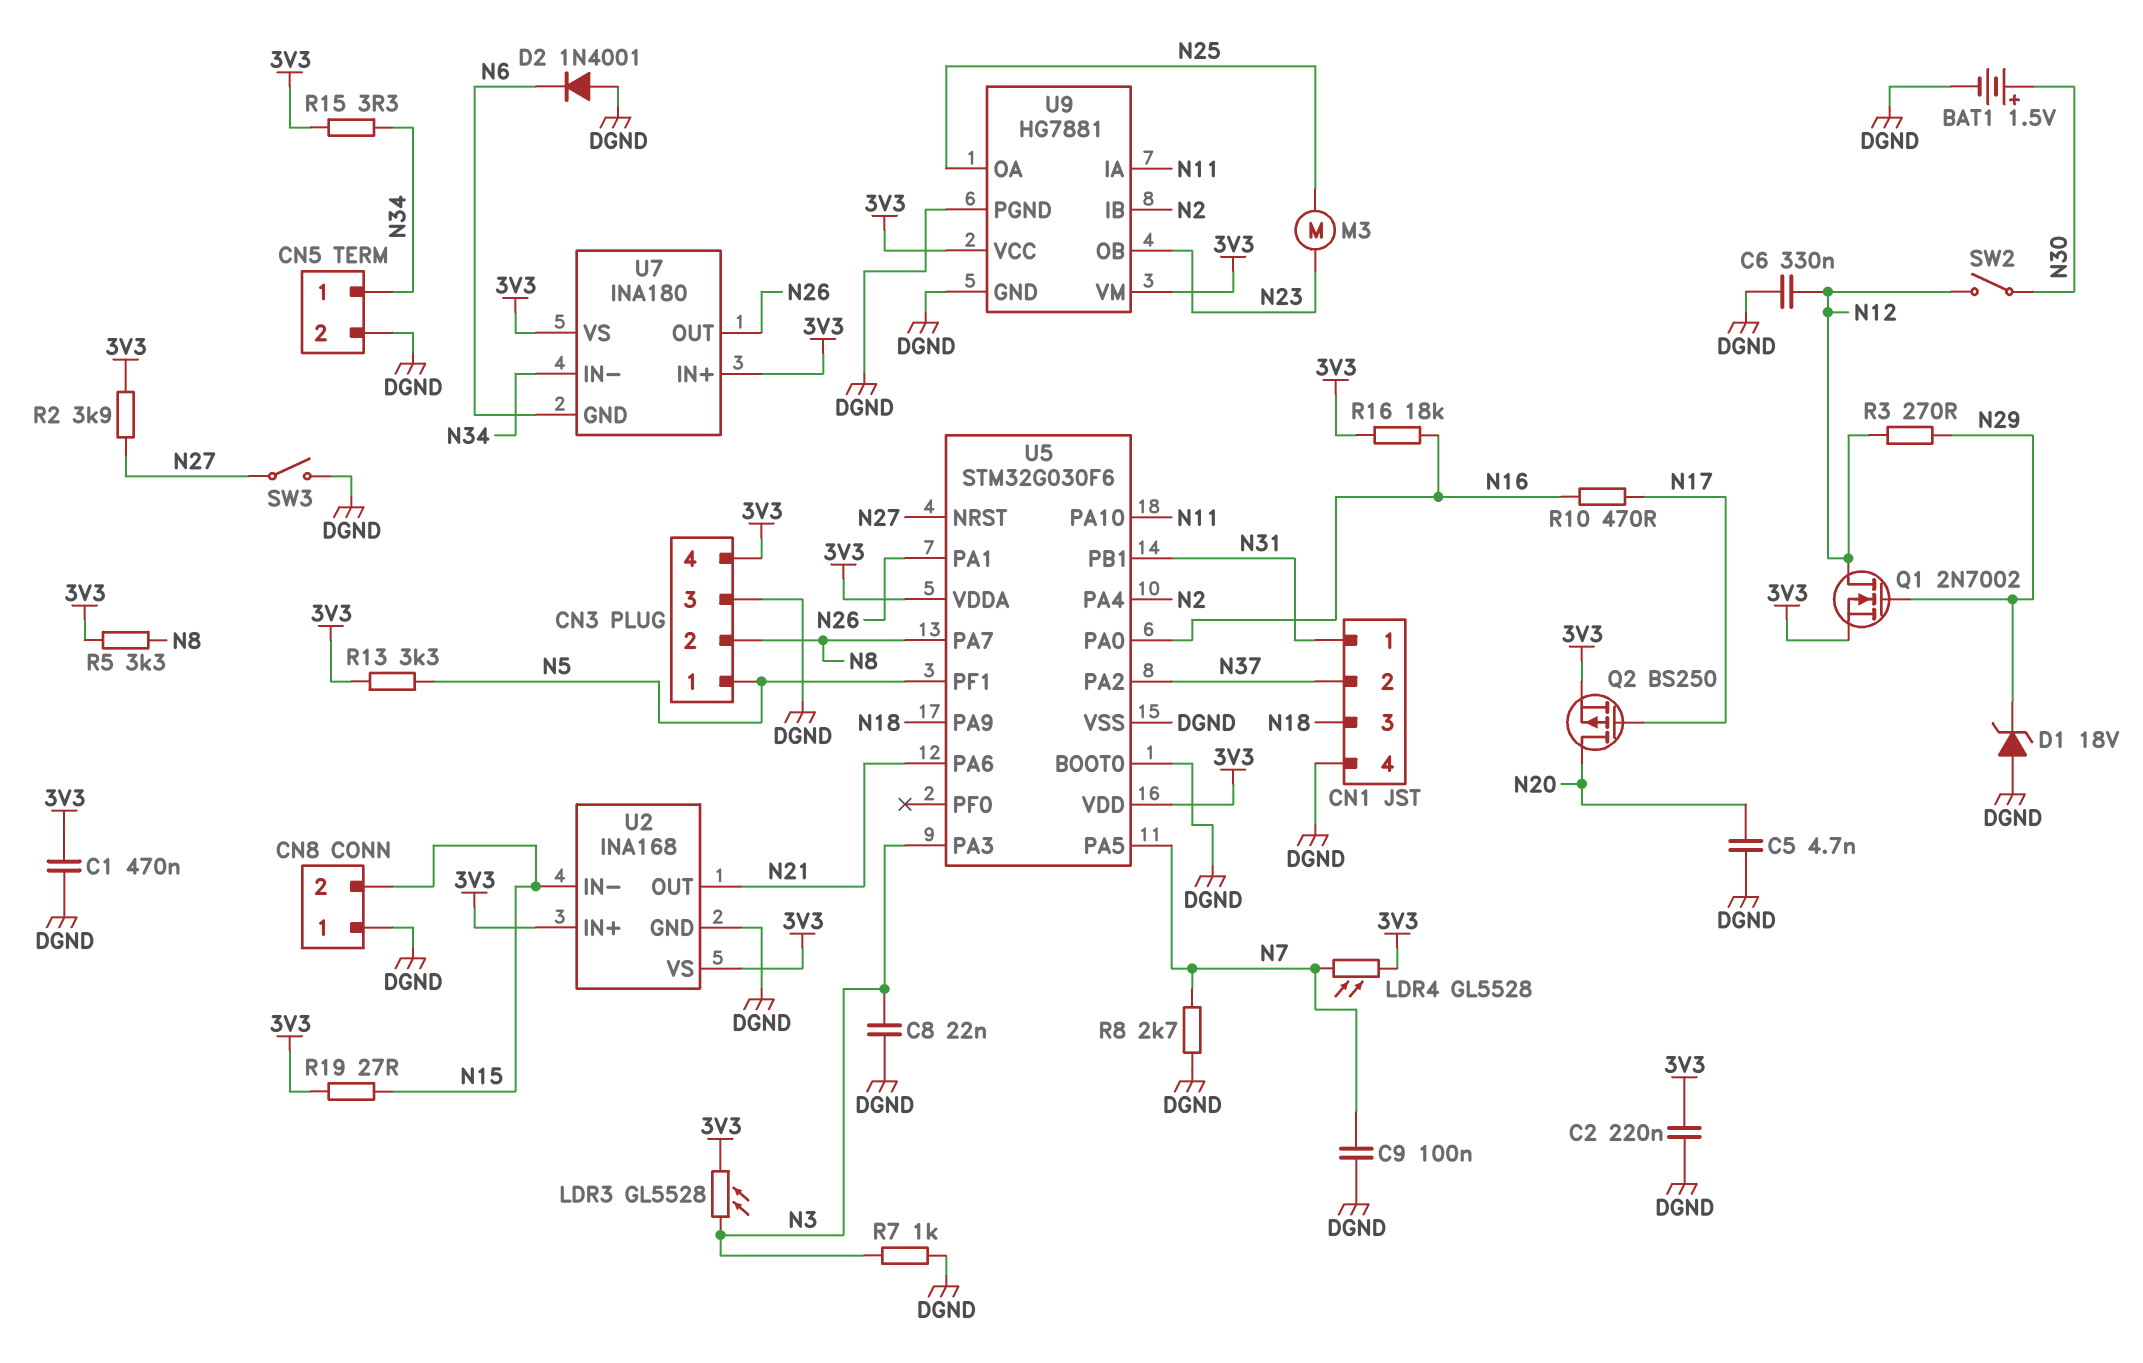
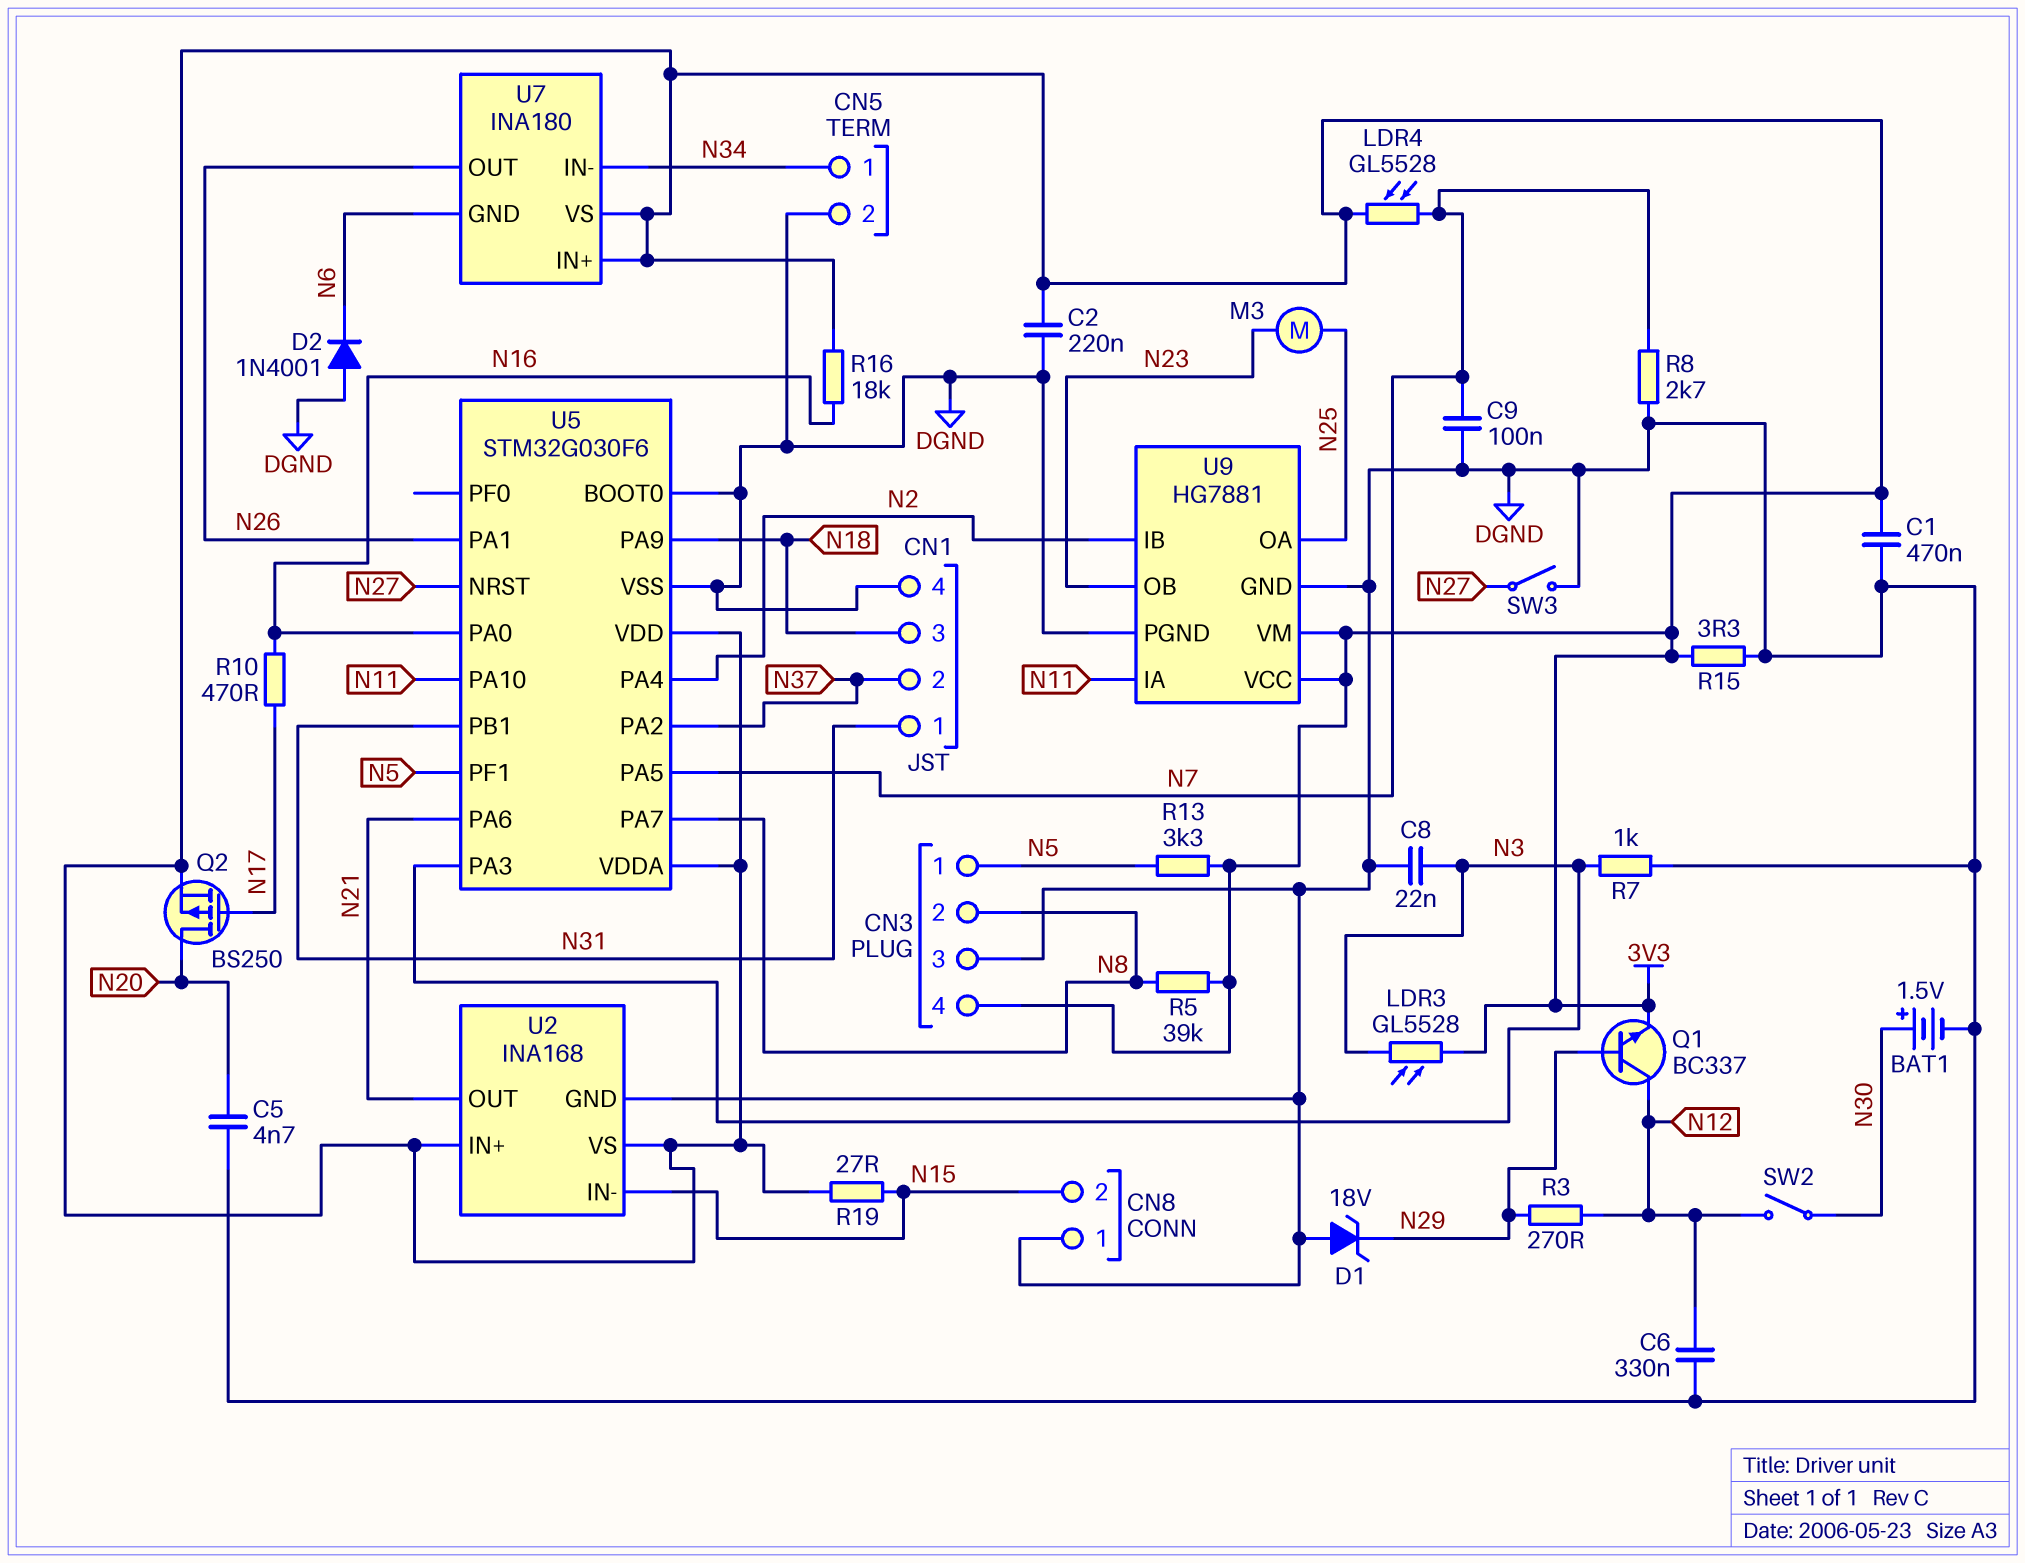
Q1: NMOS 2N7002 (G N29, D N12, S 3V3) -> NPN BC337 (B N29, C N12, E 3V3)
R2: 3.9k (3V3, N27) -> none
R5: 3.3k (3V3, N8) -> 39k (3V3, N8)
R15: 3.3 (3V3, N34) -> 3.3 (3V3, DGND)

